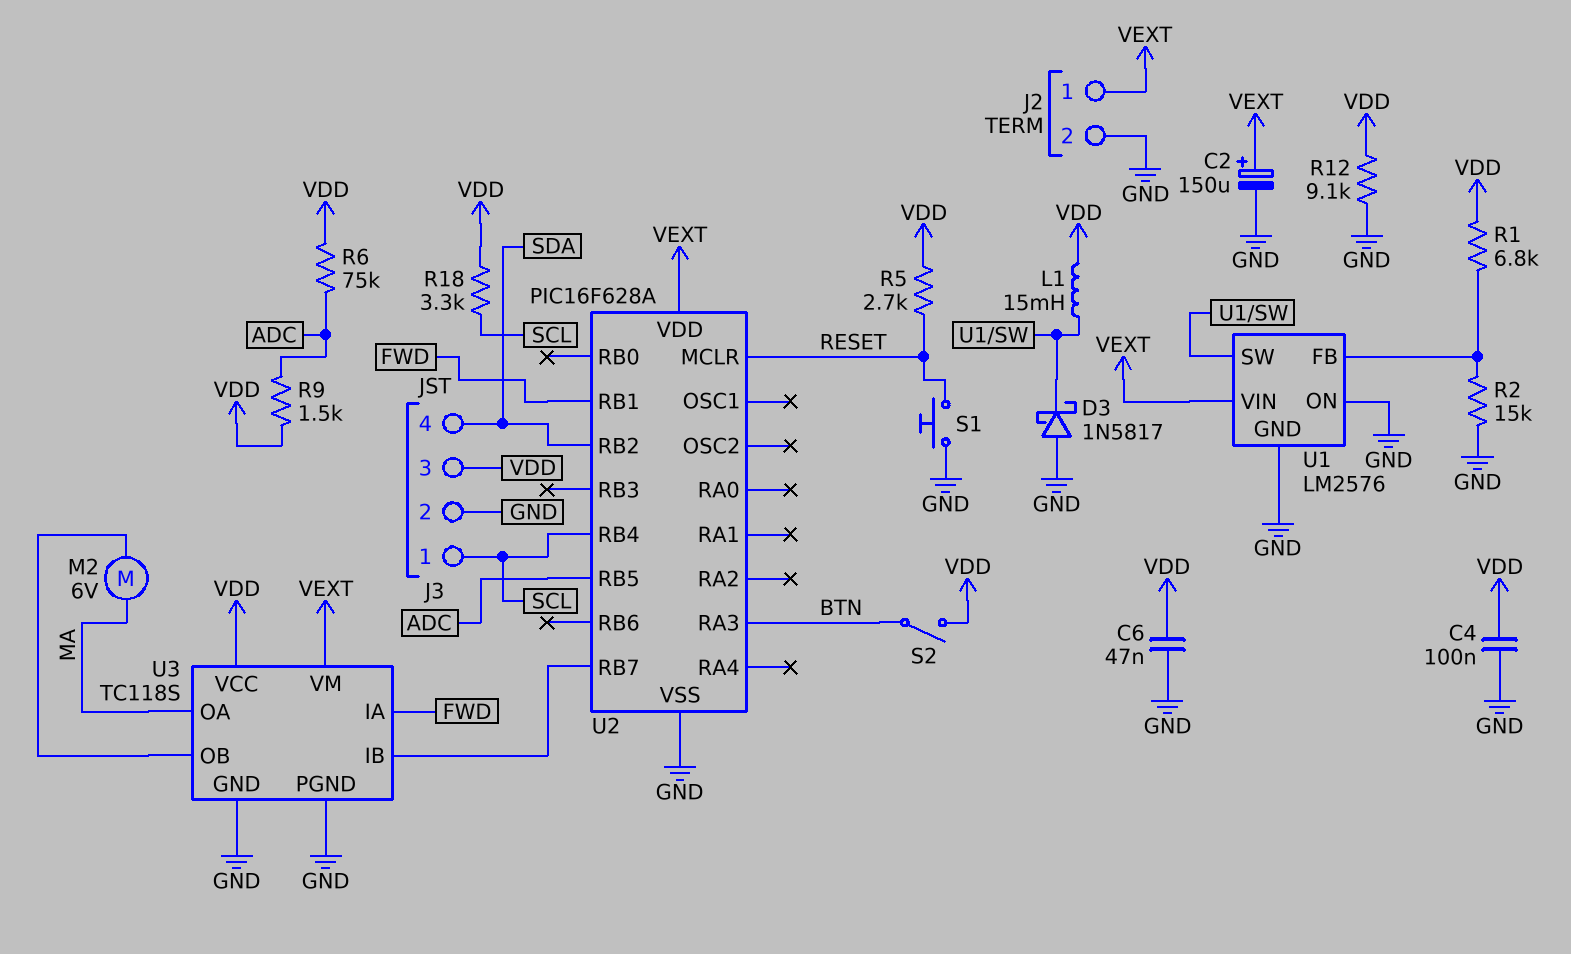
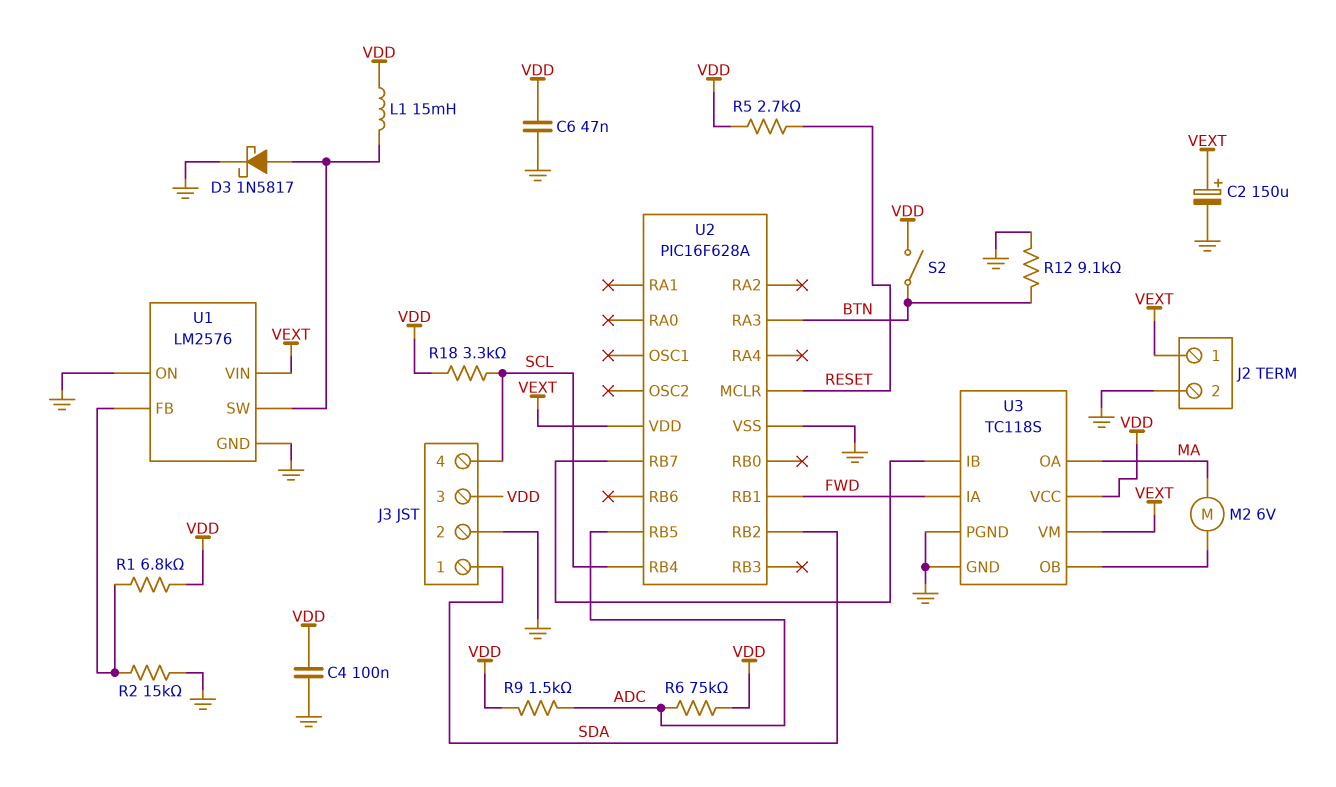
D3: schottky 1N5817 (A GND, K U1/SW) -> schottky 1N5817 (A U1/SW, K GND)
J3 pin 1: SCL -> SDA
J3 pin 4: SDA -> SCL
R12: 9.1k (GND, VDD) -> 9.1k (BTN, GND)
S1: button (GND, RESET) -> none

